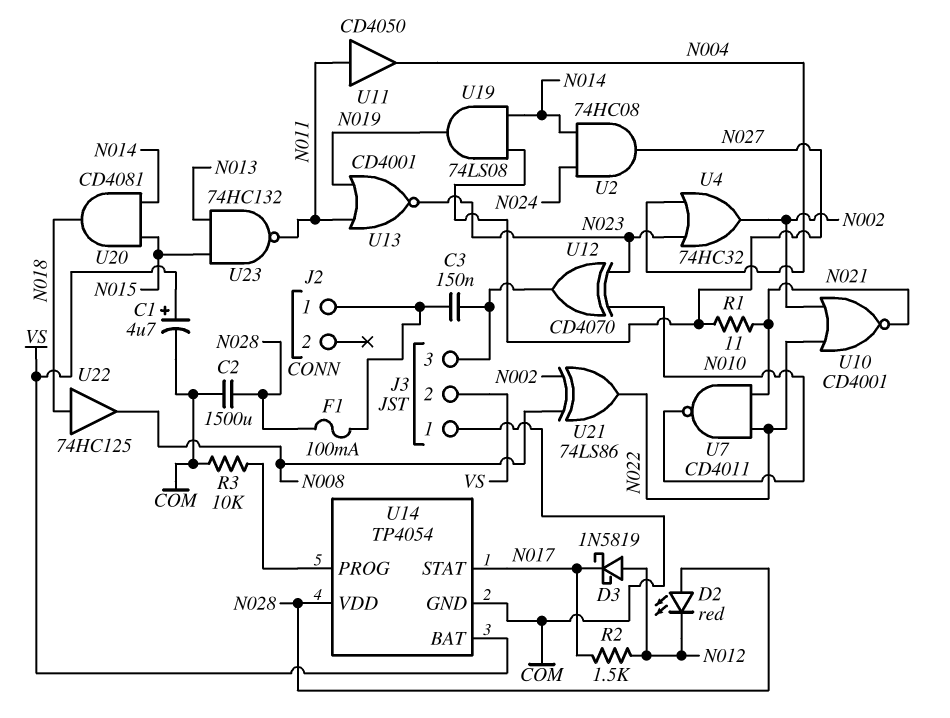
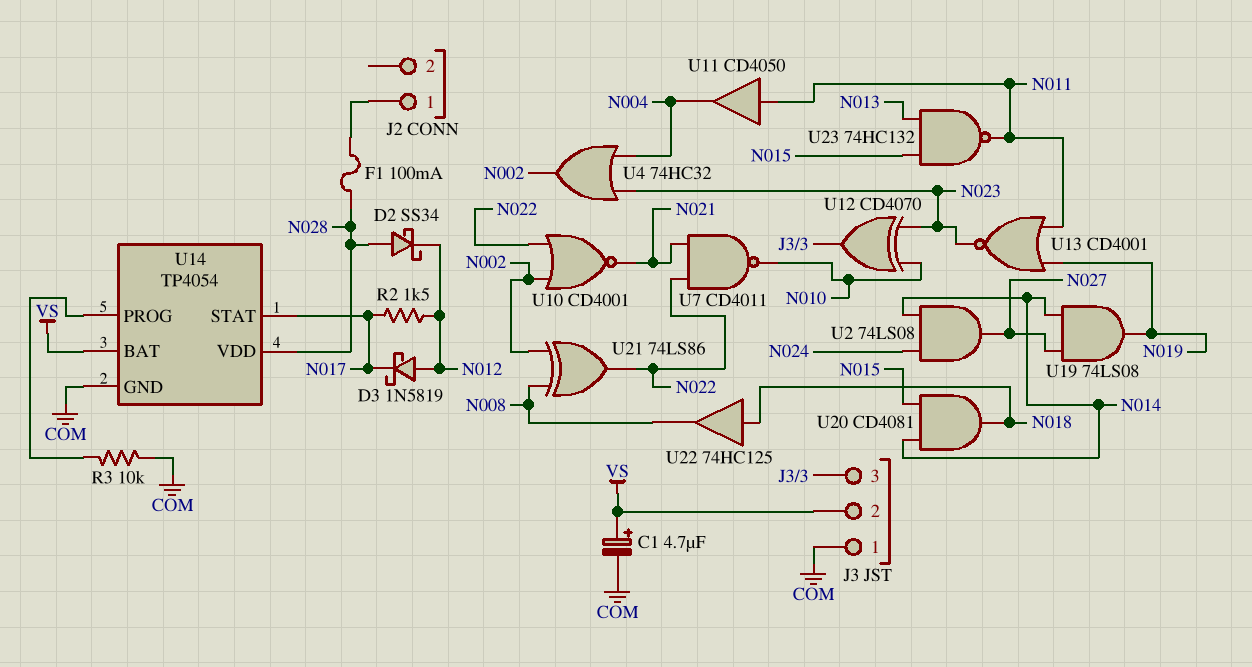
C2: 1500uF (COM, N028) -> none
C3: 150nF (J2/1, J3/3) -> none
D2: LED red (A N028, K N012) -> schottky SS34 (A N028, K N012)
R1: 11 (N021, N027) -> none
U2: AND 74HC08 (in N014, in N024, out N027) -> AND 74LS08 (in N014, in N024, out N027)

